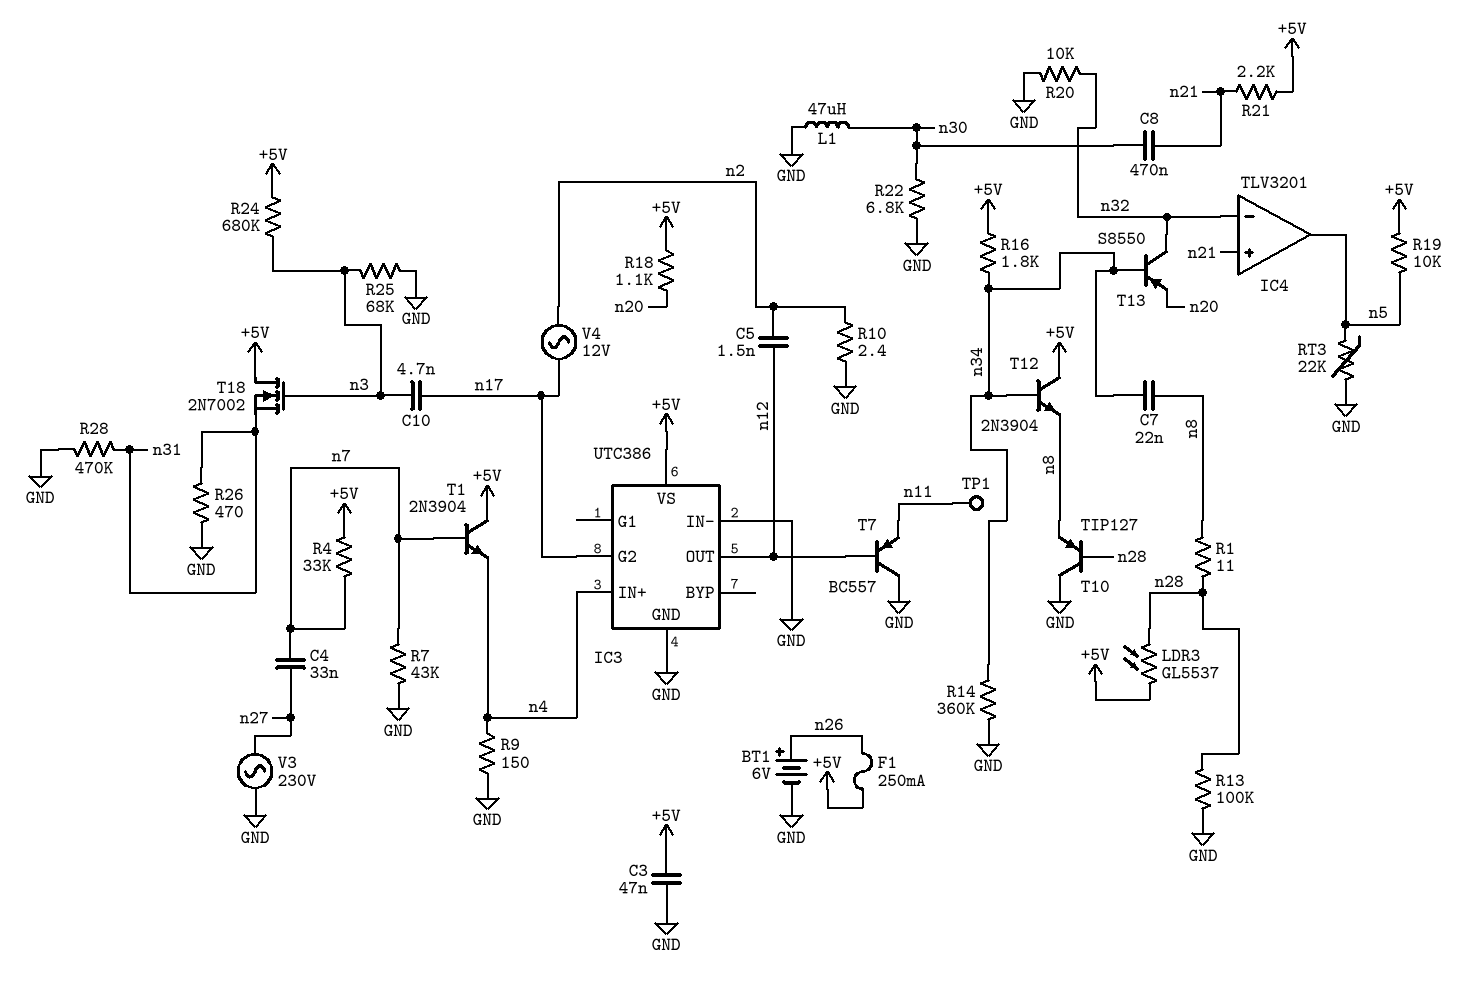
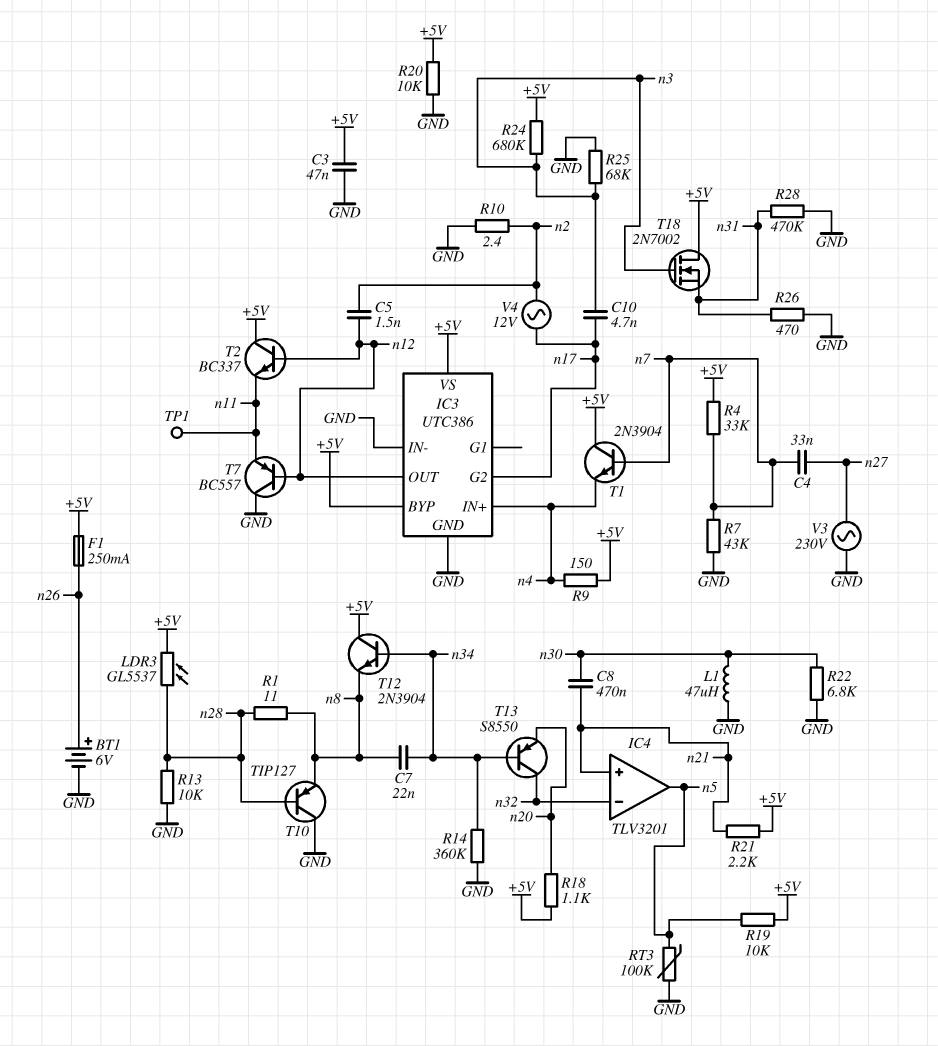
IC3 pin BYP: none -> +5V
R9: 150 (GND, n4) -> 150 (+5V, n4)
R13: 100k (GND, n28) -> 10k (GND, n28)
R16: 1.8k (+5V, n34) -> none
R20: 10k (GND, n32) -> 10k (+5V, GND)
RT3: 22k (GND, n5) -> 100k (GND, n5)
T2: none -> NPN BC337 (B n12, C +5V, E n11)

